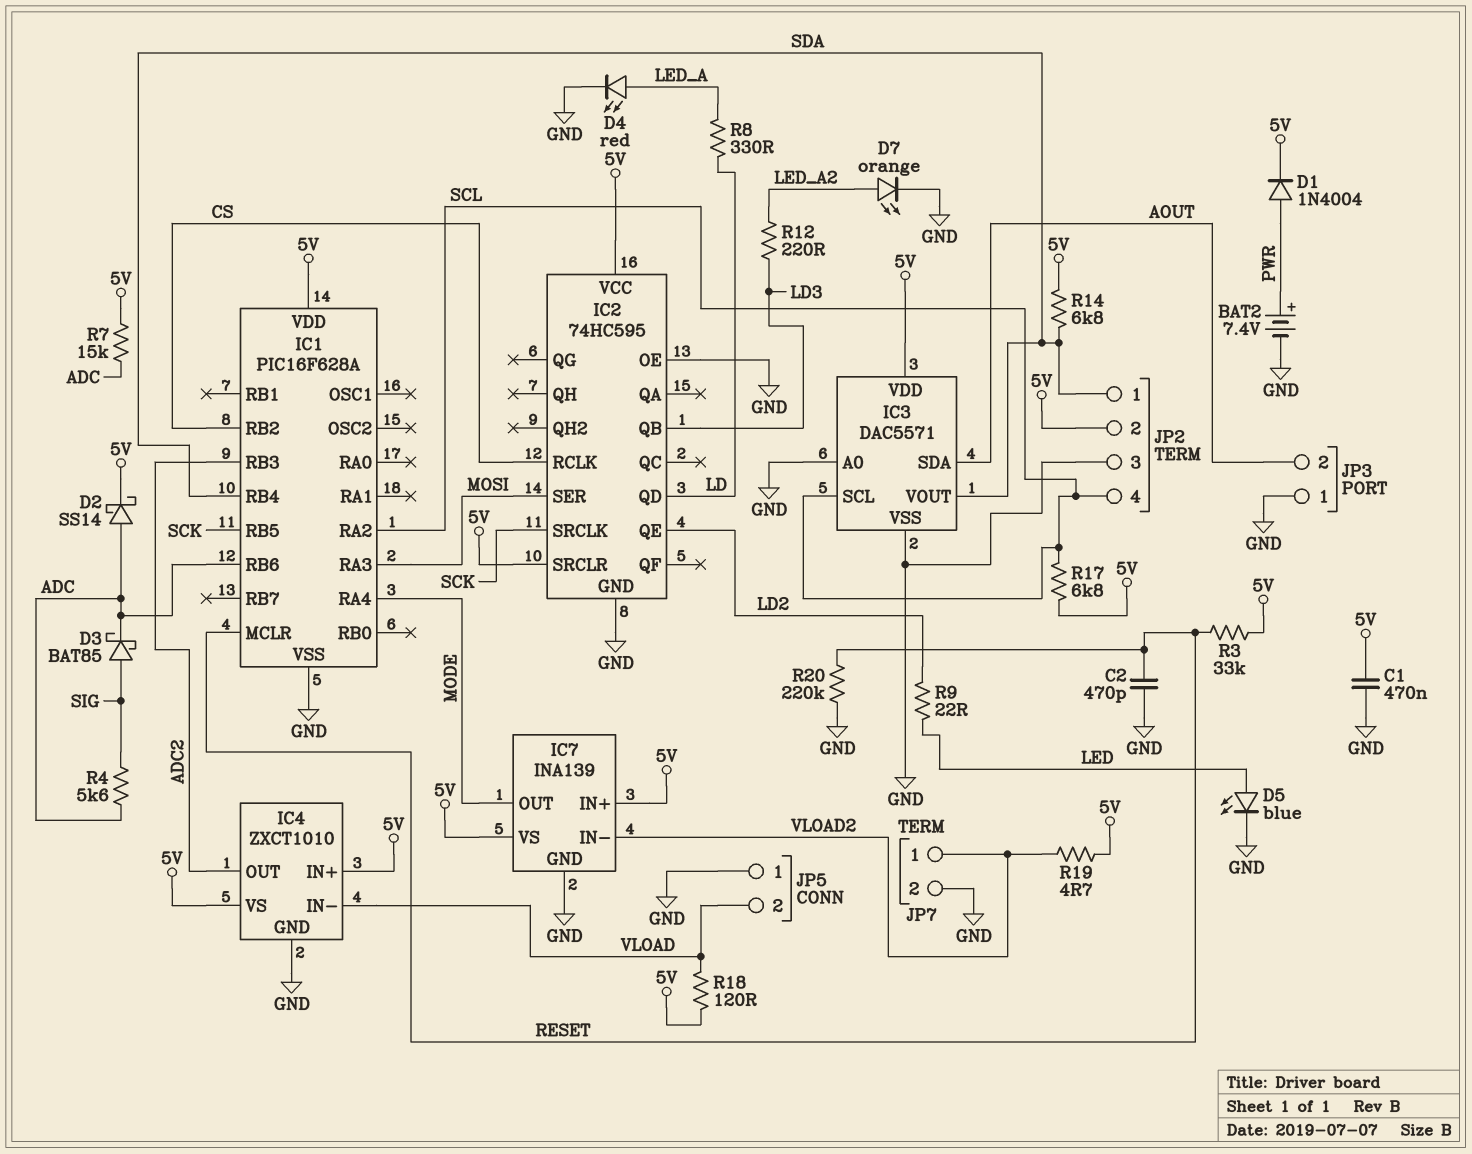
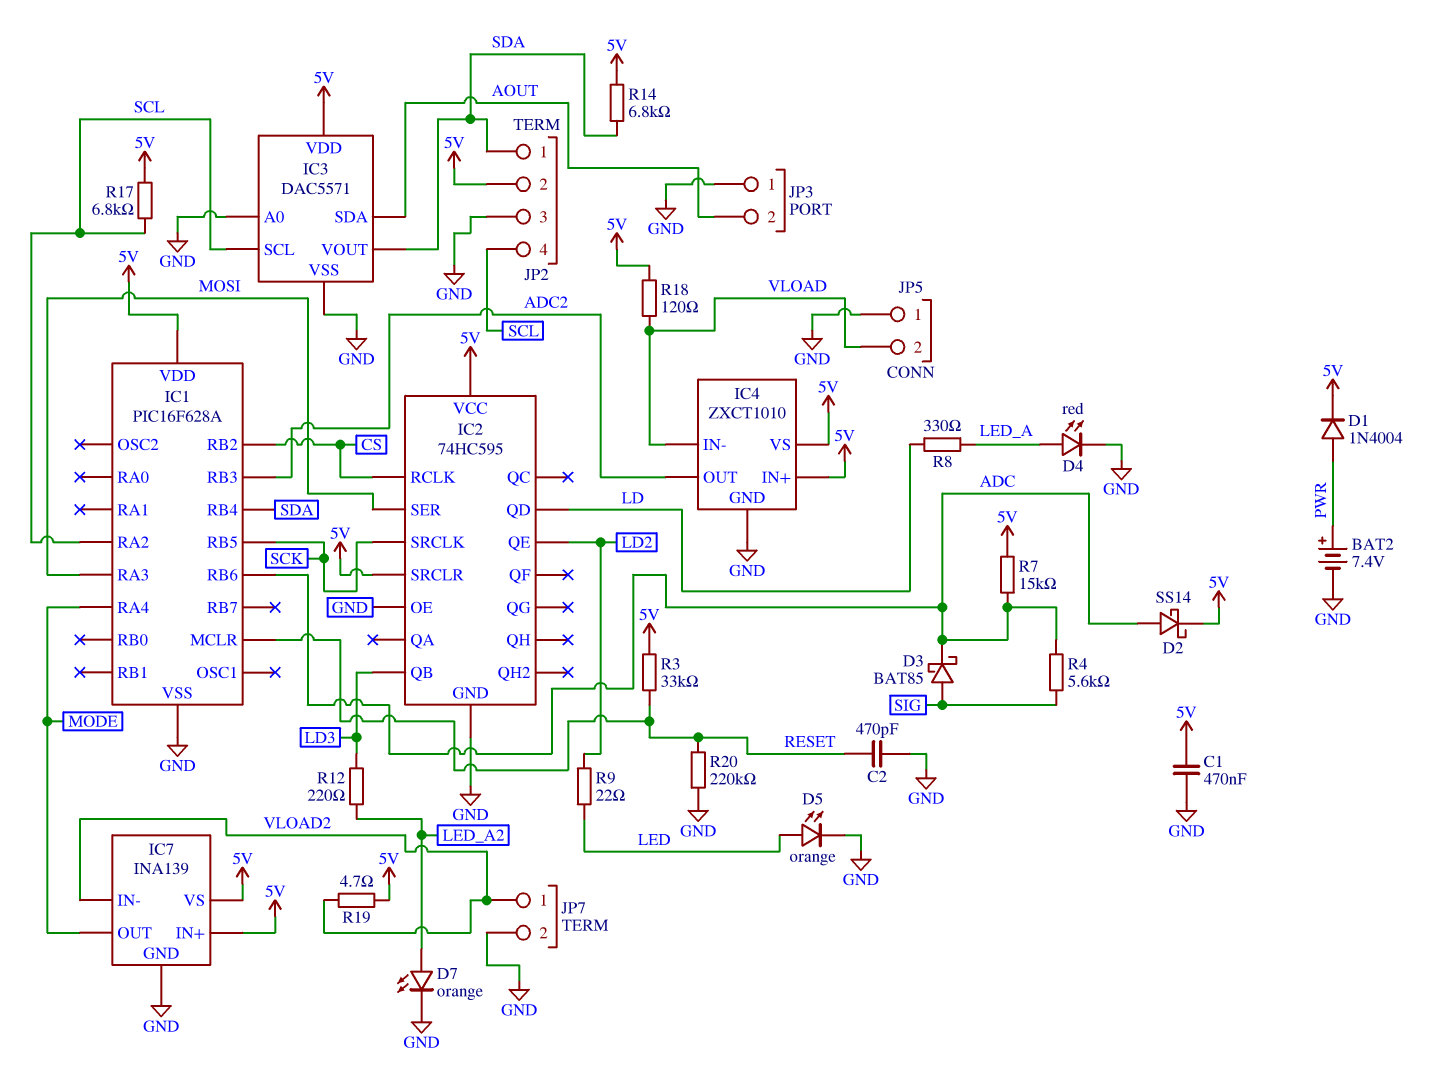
D5: LED blue (A LED, K GND) -> LED orange (A LED, K GND)

